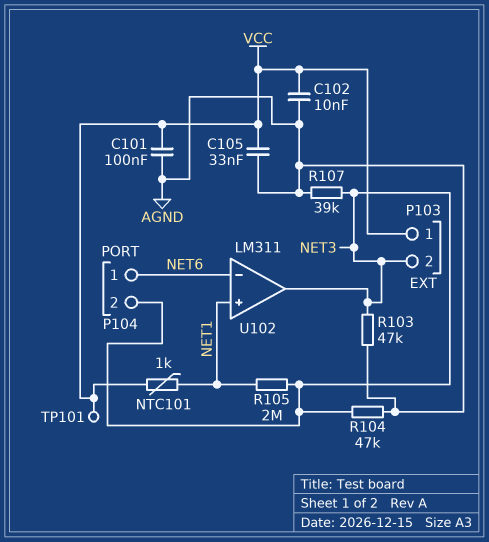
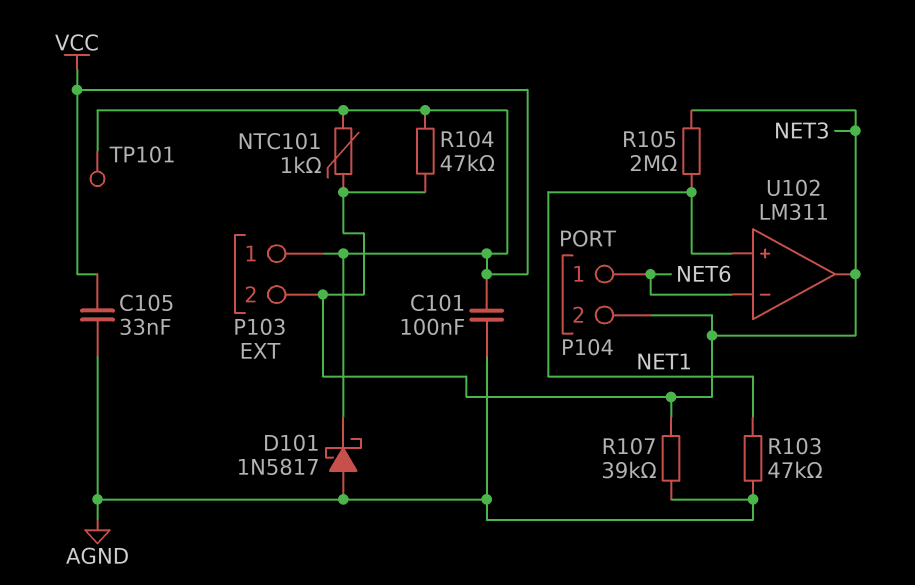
C102: 10nF (AGND, VCC) -> none
D101: none -> schottky 1N5817 (A AGND, K VCC)
NTC101: 1k (NET1, VCC) -> 1k (NET3, VCC)
R103: 47k (AGND, NET3) -> 47k (AGND, NET1)
R104: 47k (AGND, NET3) -> 47k (NET3, VCC)

